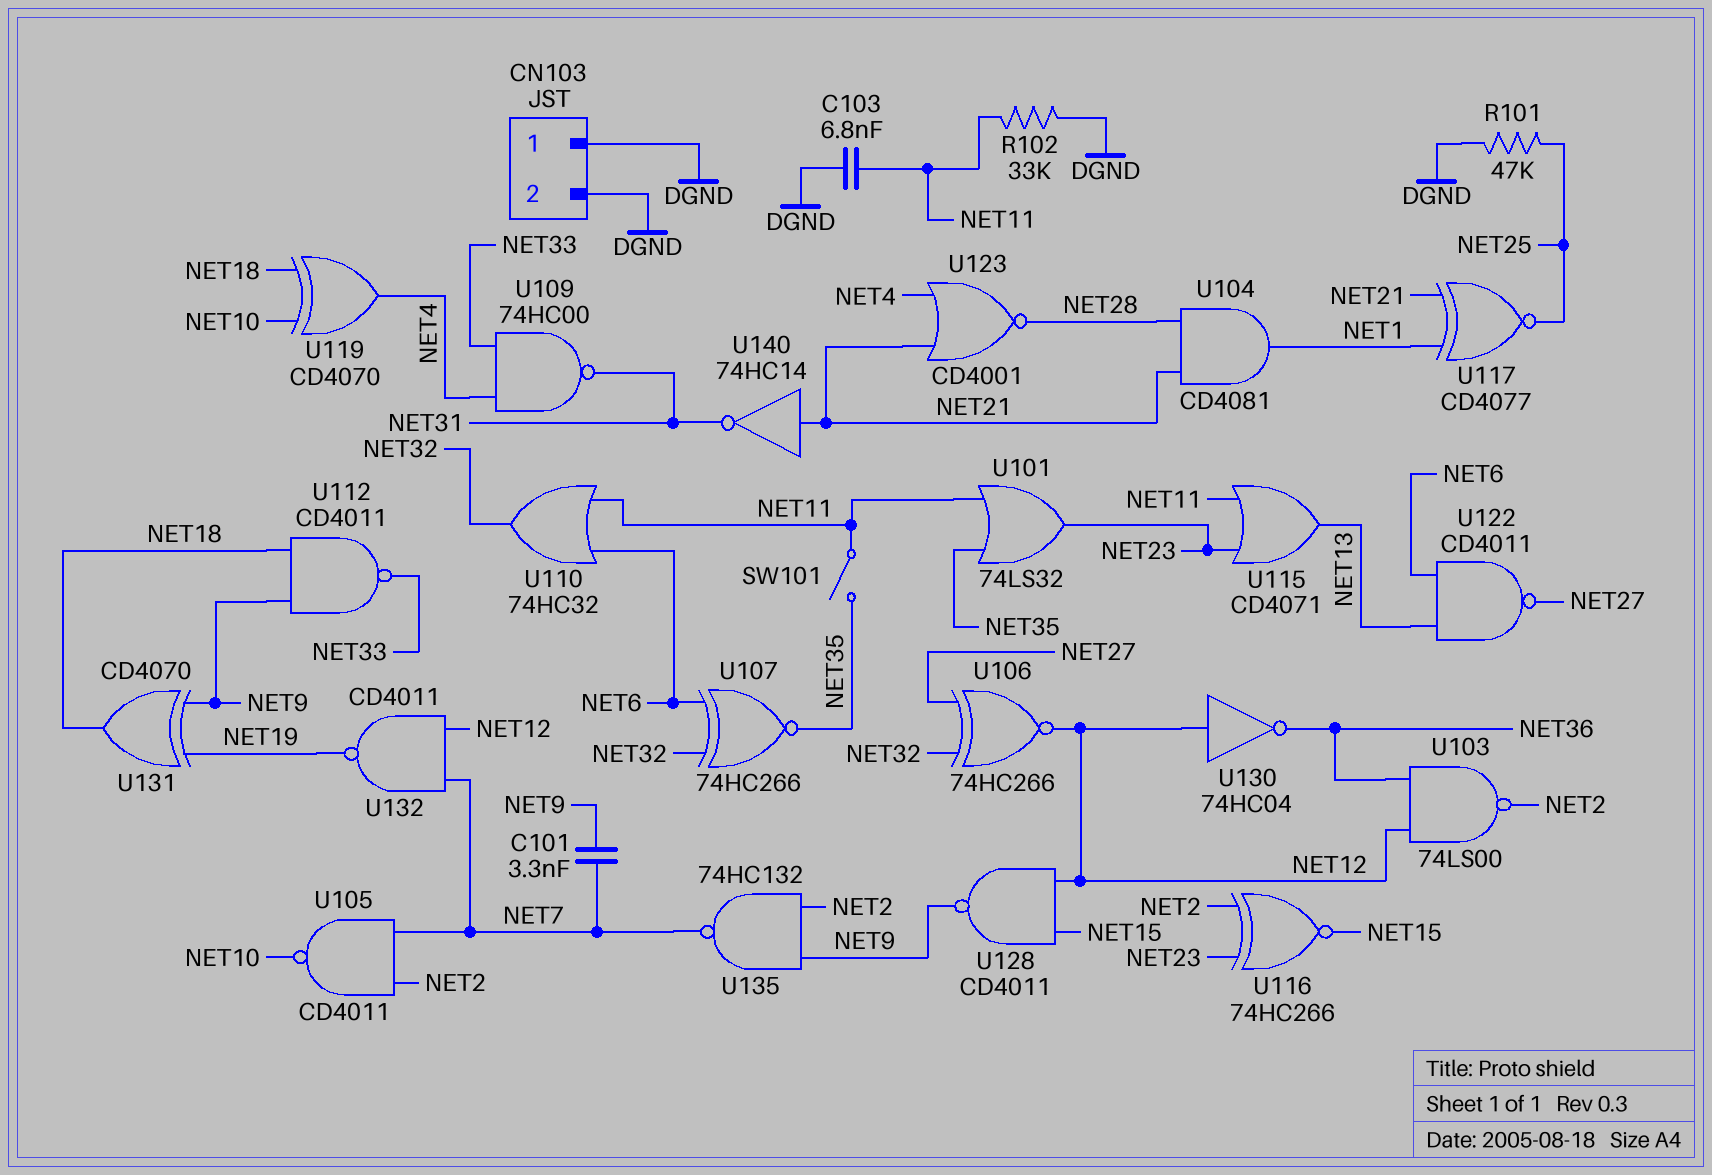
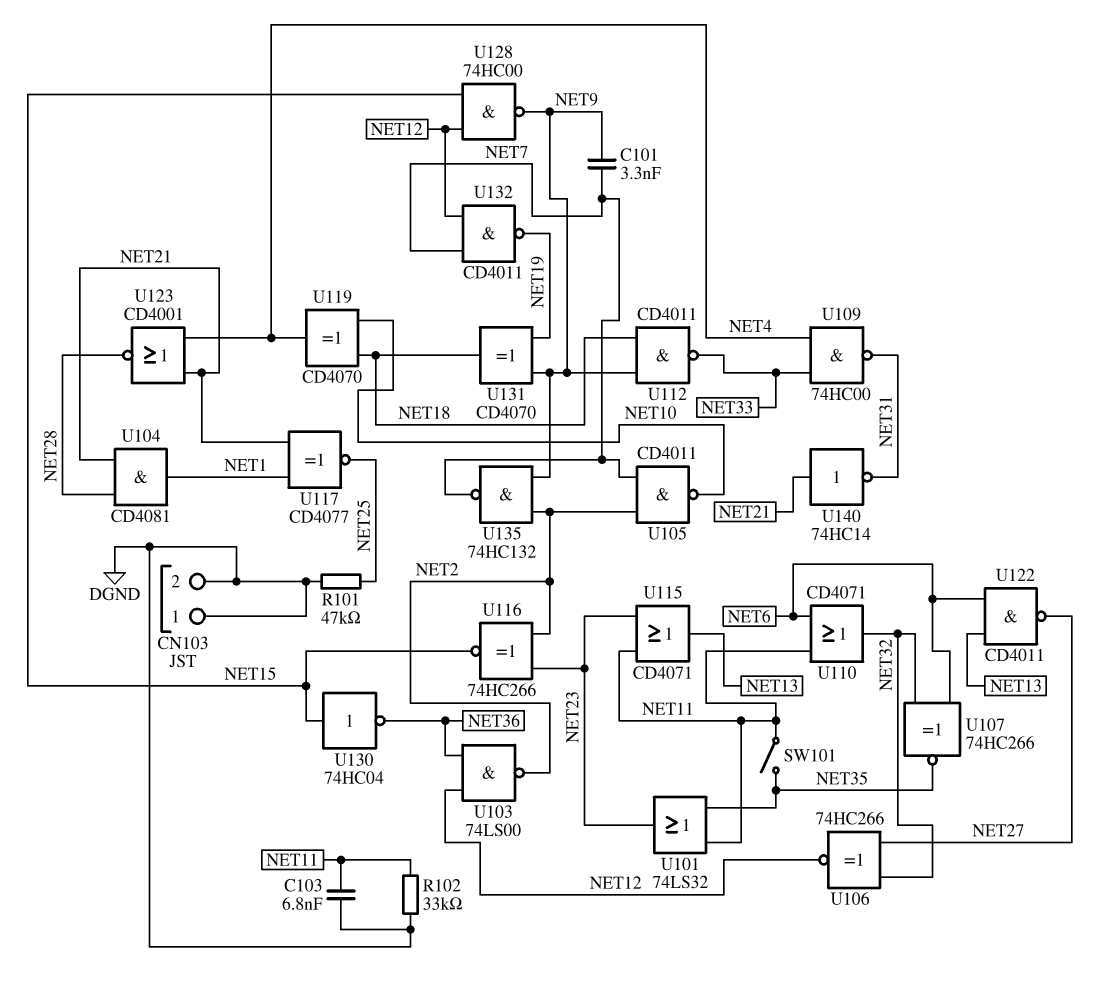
U110: OR 74HC32 (in NET6, in NET11, out NET32) -> OR CD4071 (in NET6, in NET11, out NET32)
U128: NAND CD4011 (in NET12, in NET15, out NET9) -> NAND 74HC00 (in NET12, in NET15, out NET9)
U130: NOT 74HC04 (in NET12, out NET36) -> NOT 74HC04 (in NET15, out NET36)

